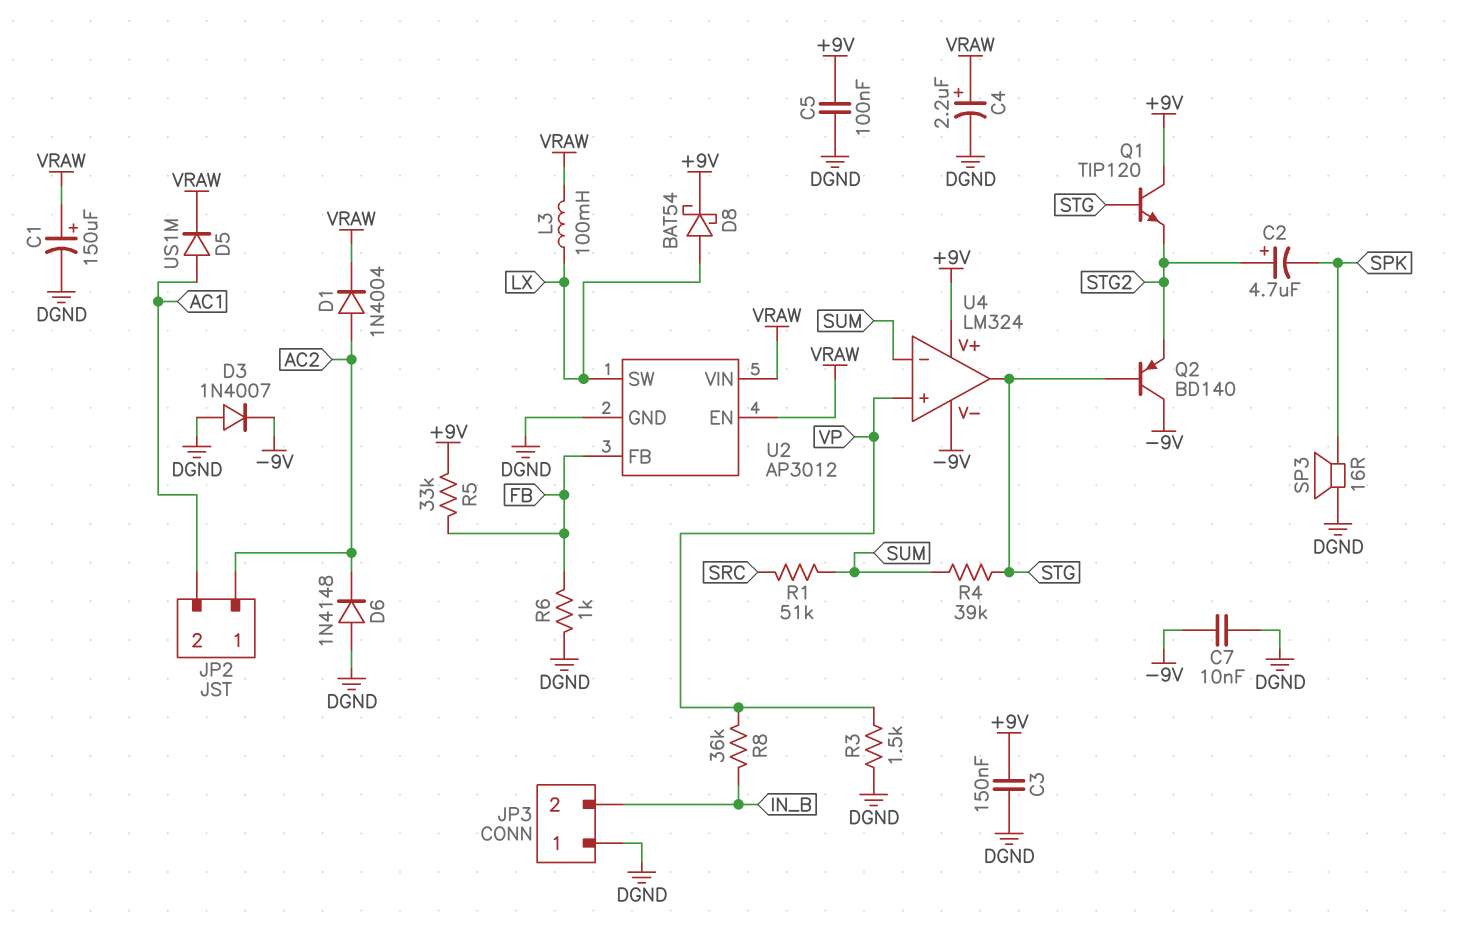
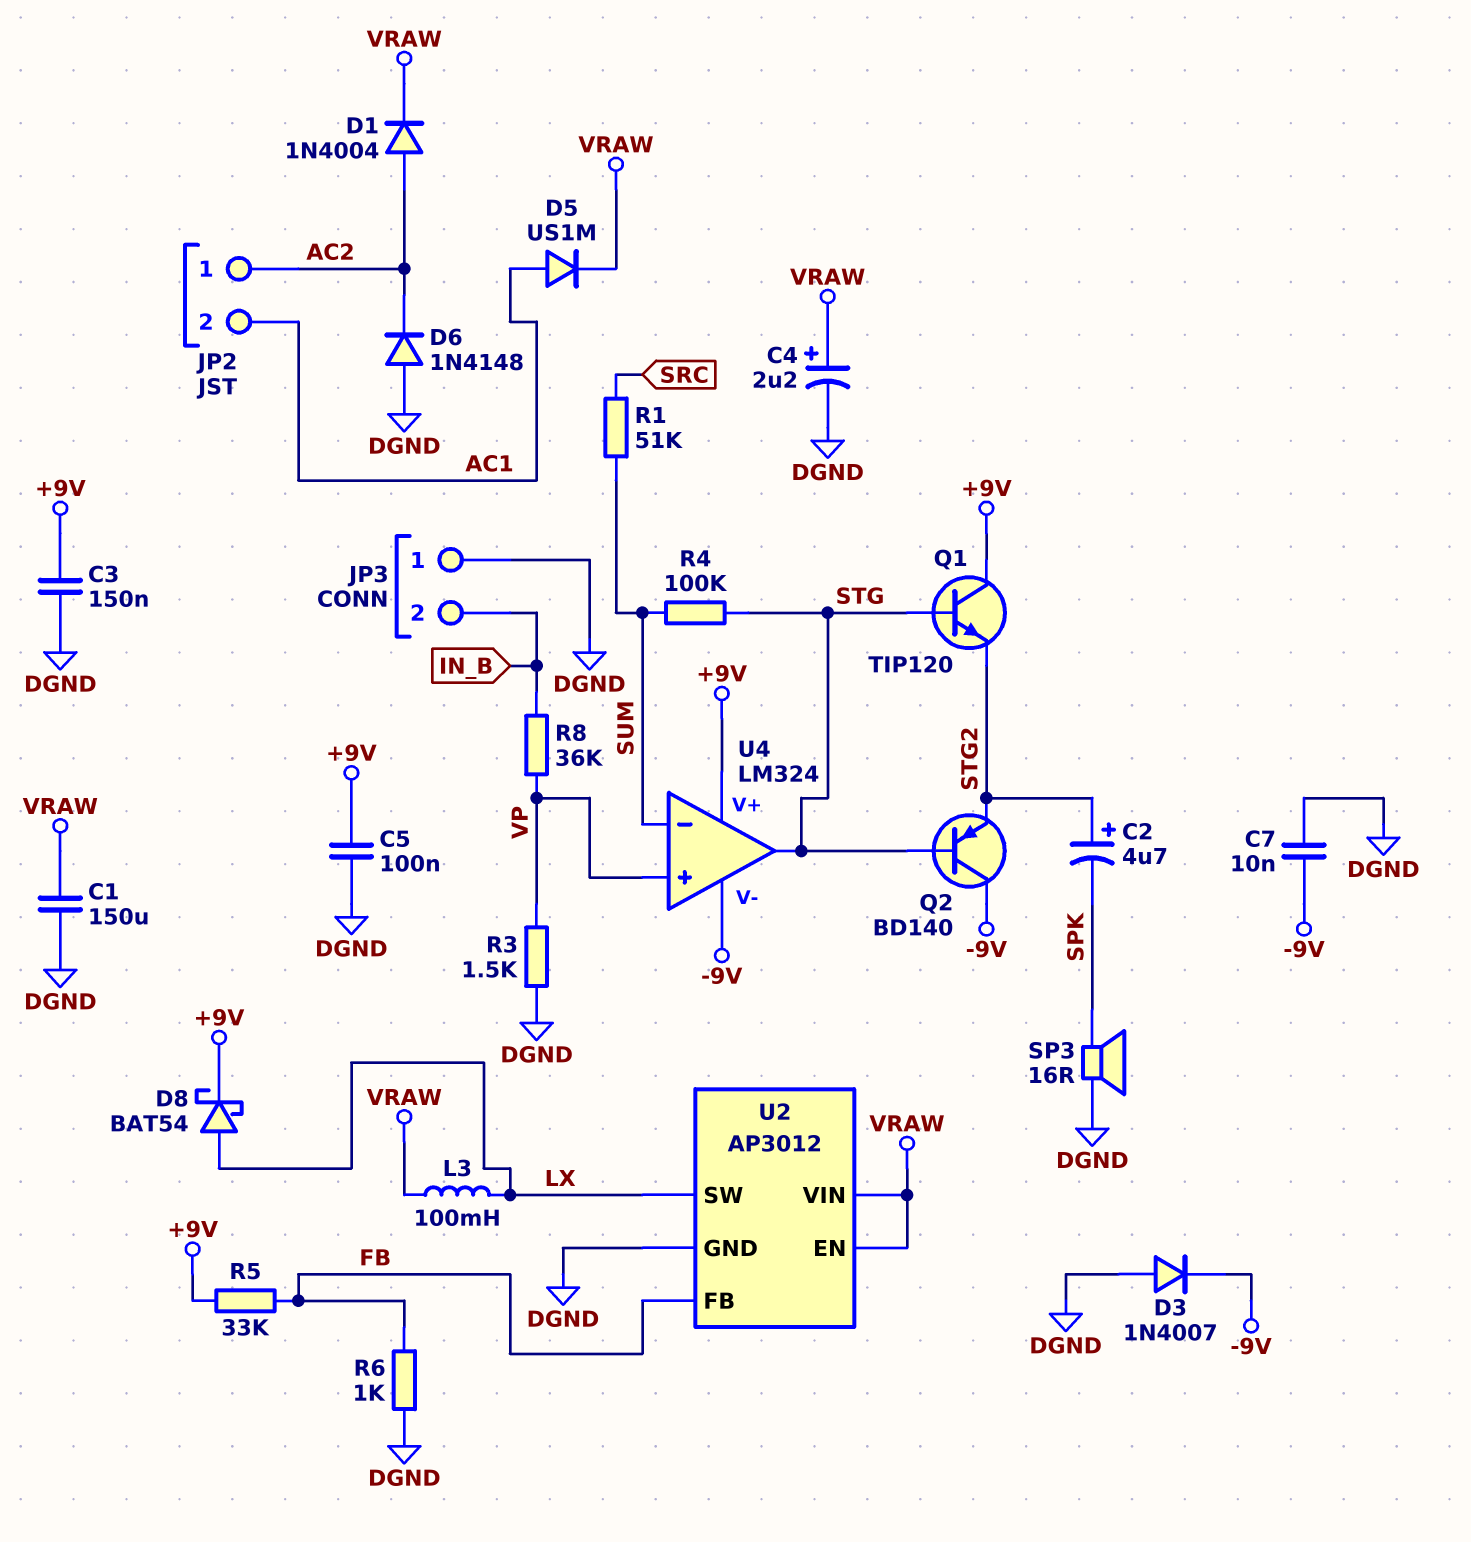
C1: 150uF (plus VRAW, minus DGND) -> 150uF (DGND, VRAW)
R4: 39k (STG, SUM) -> 100k (STG, SUM)

